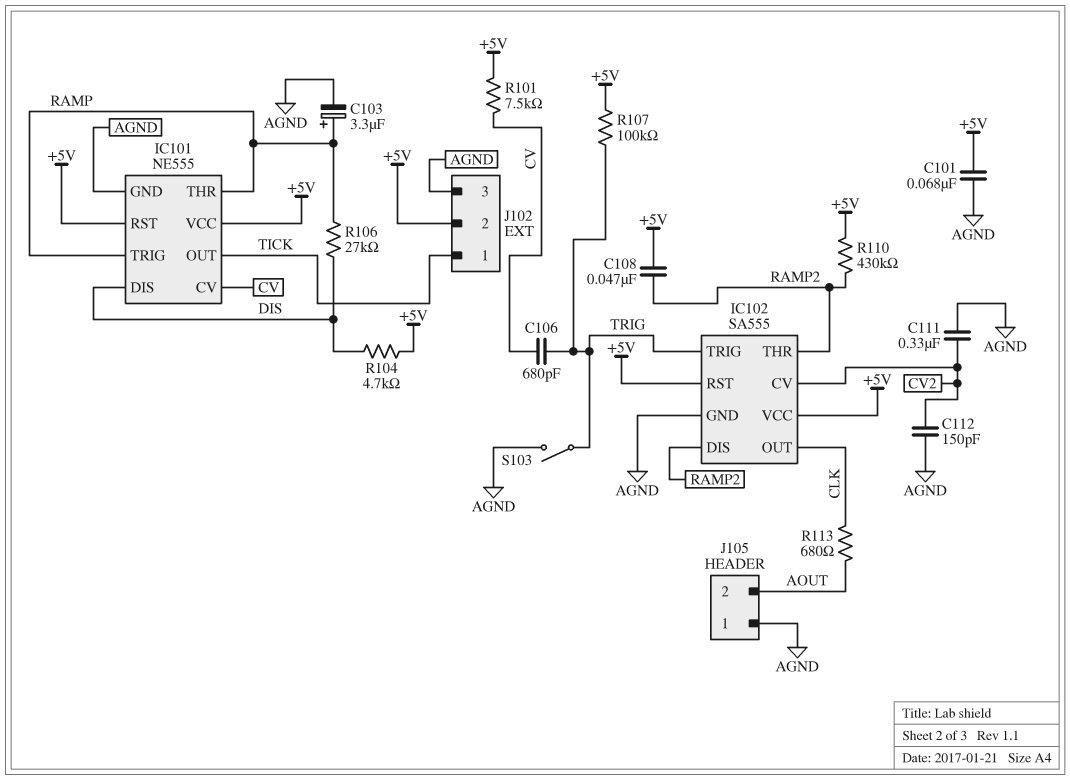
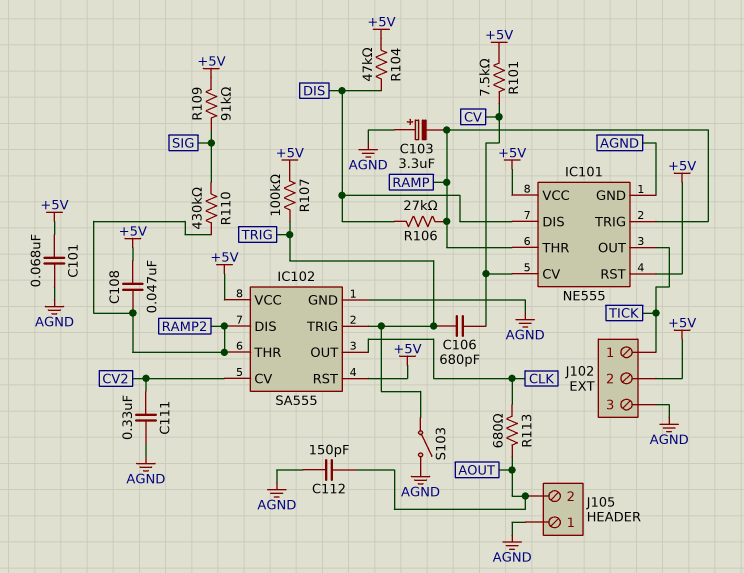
C103: 3.3uF (plus RAMP, minus AGND) -> 3.3uF (plus AGND, minus RAMP)
C112: 150pF (AGND, CV2) -> 150pF (AGND, AOUT)
R104: 4.7k (+5V, DIS) -> 47k (+5V, DIS)
R109: none -> 91k (+5V, SIG)
R110: 430k (+5V, RAMP2) -> 430k (RAMP2, SIG)

